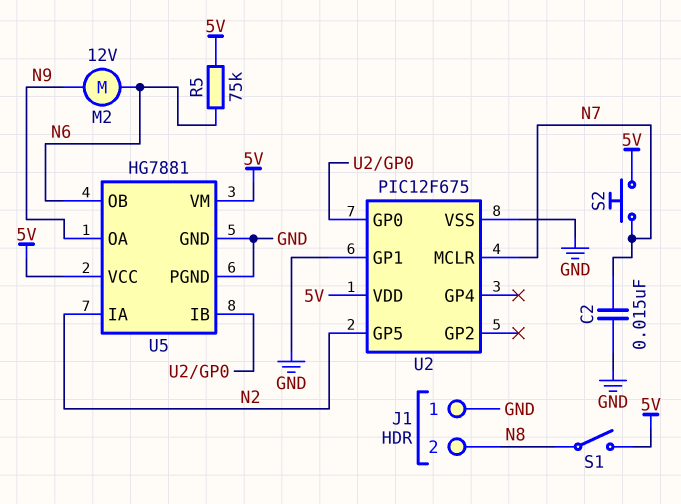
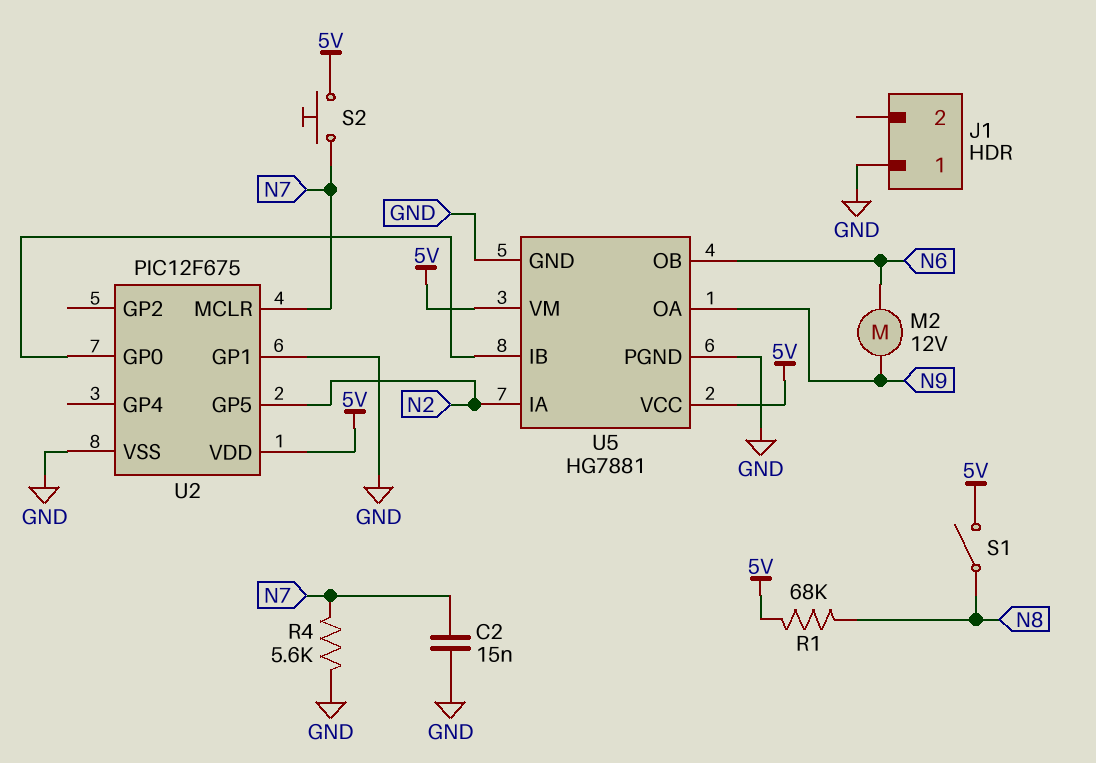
J1 pin 2: N8 -> none
R1: none -> 68k (5V, N8)
R4: none -> 5.6k (GND, N7)
R5: 75k (5V, N6) -> none

